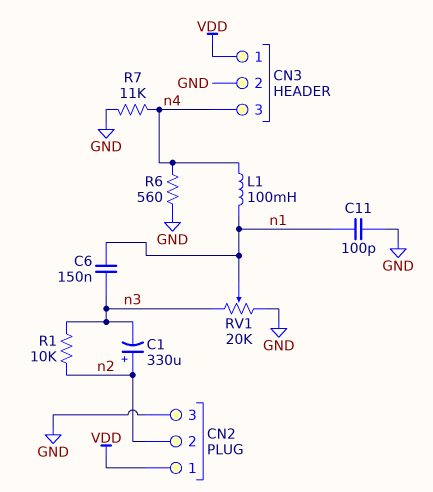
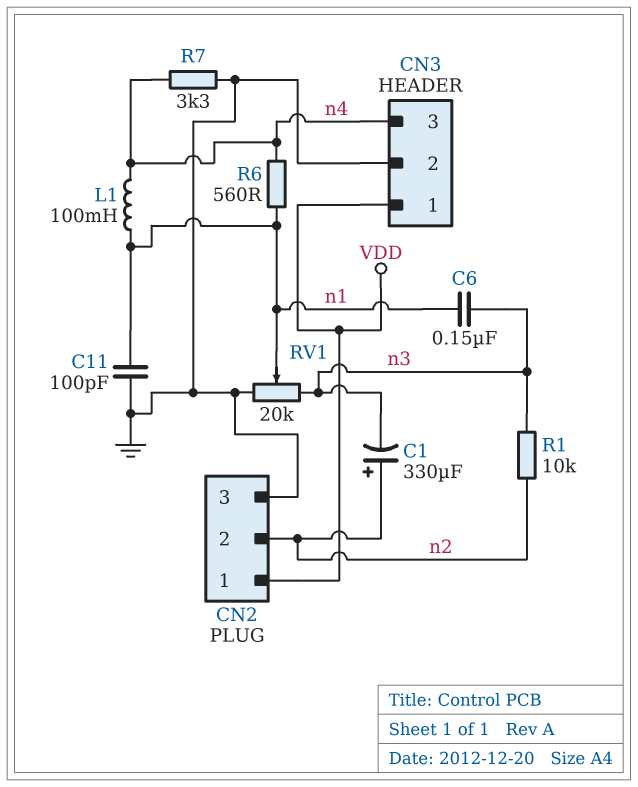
R6: 560 (GND, n4) -> 560 (n1, n4)
R7: 11k (GND, n4) -> 3.3k (GND, n4)

